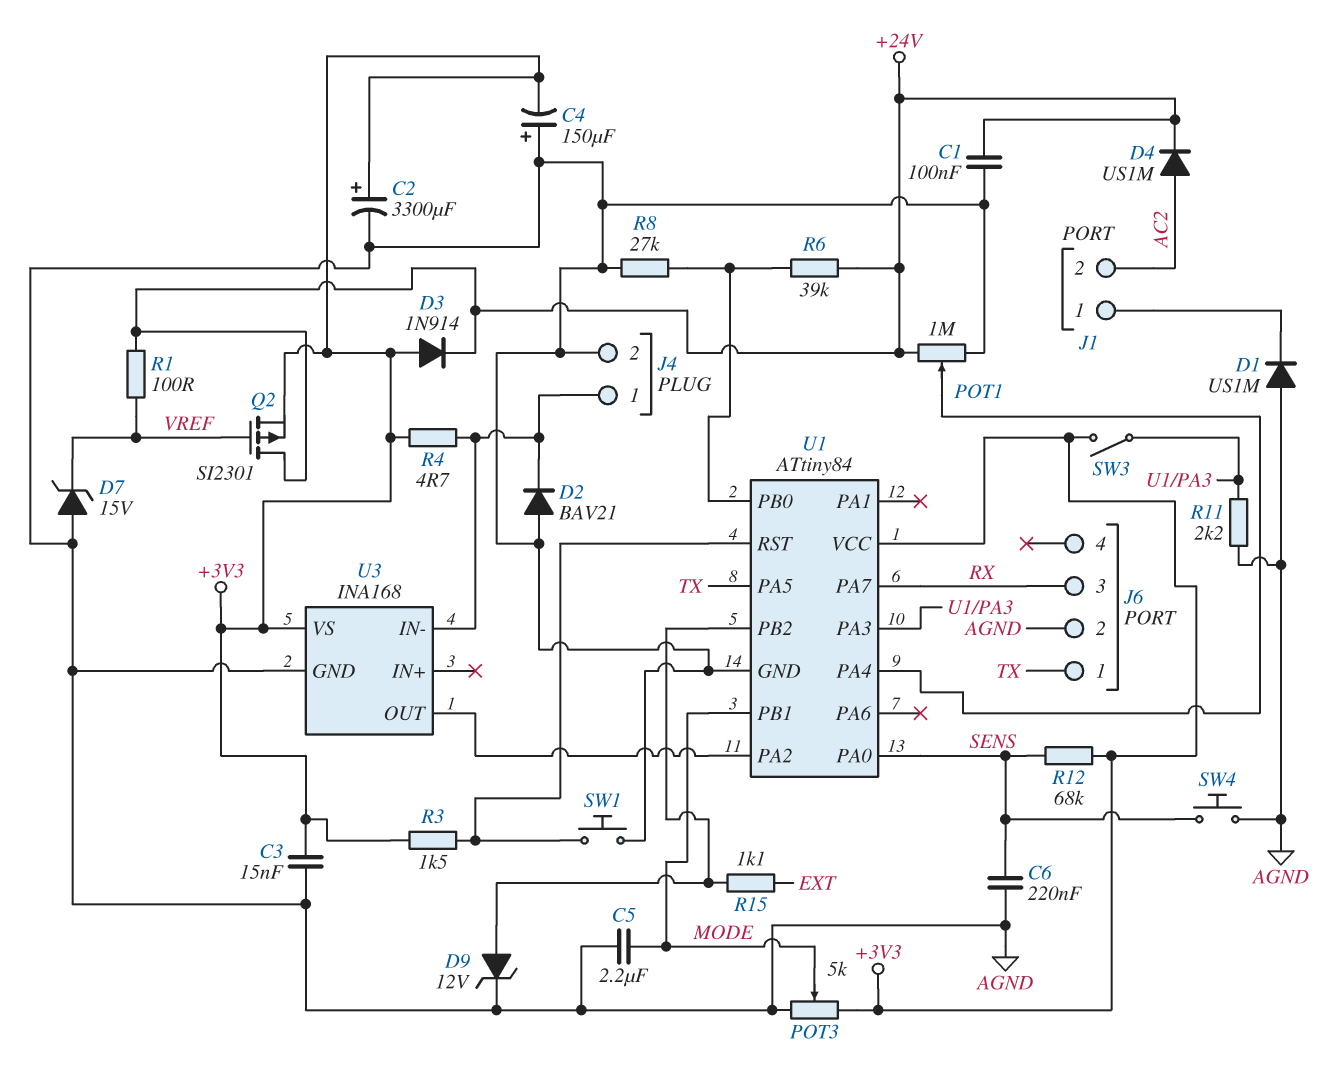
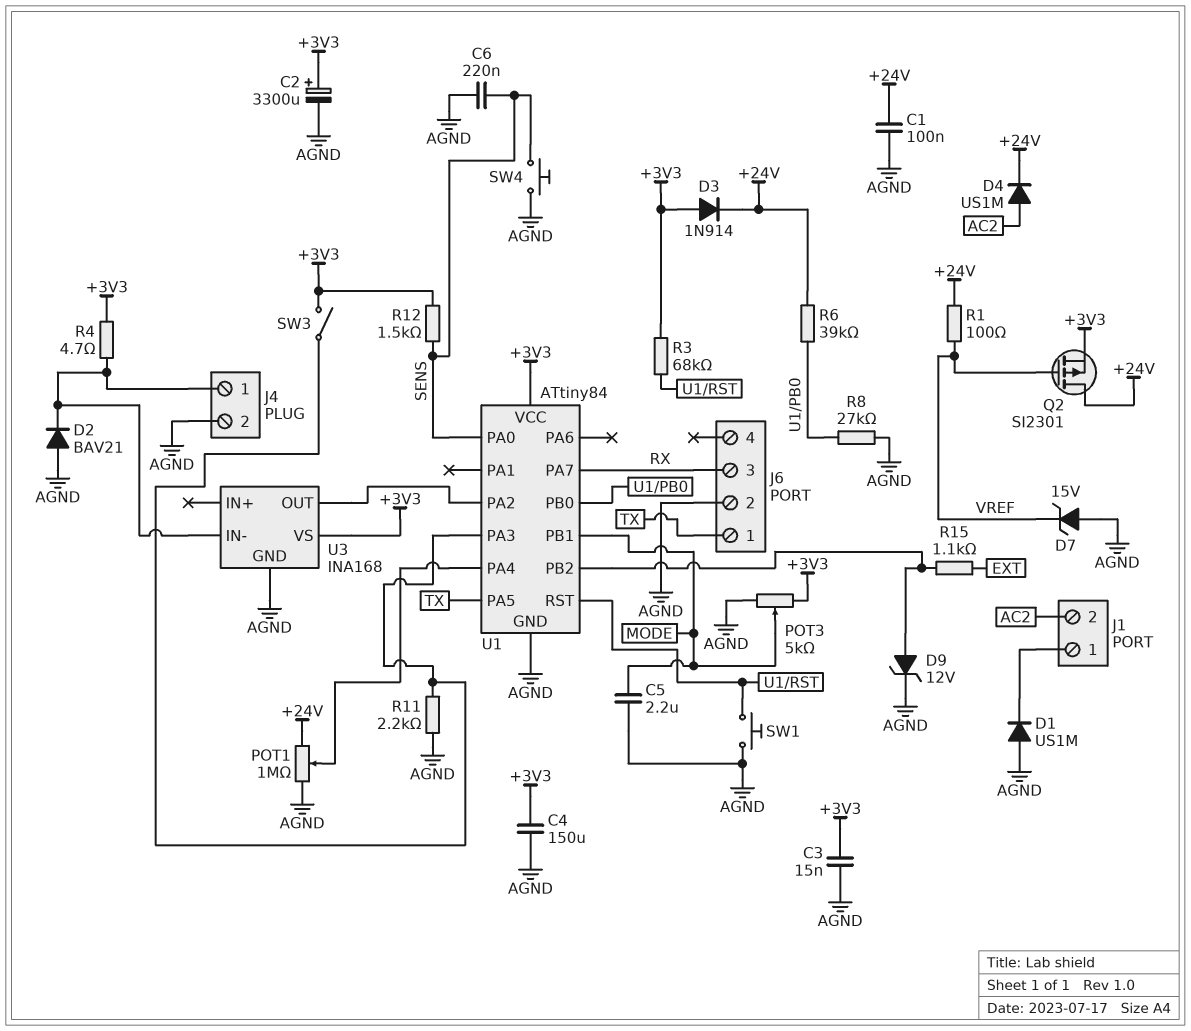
C4: 150uF (plus AGND, minus +3V3) -> 150uF (+3V3, AGND)
R3: 1.5k (+3V3, U1/RST) -> 68k (+3V3, U1/RST)
R12: 68k (+3V3, SENS) -> 1.5k (+3V3, SENS)

